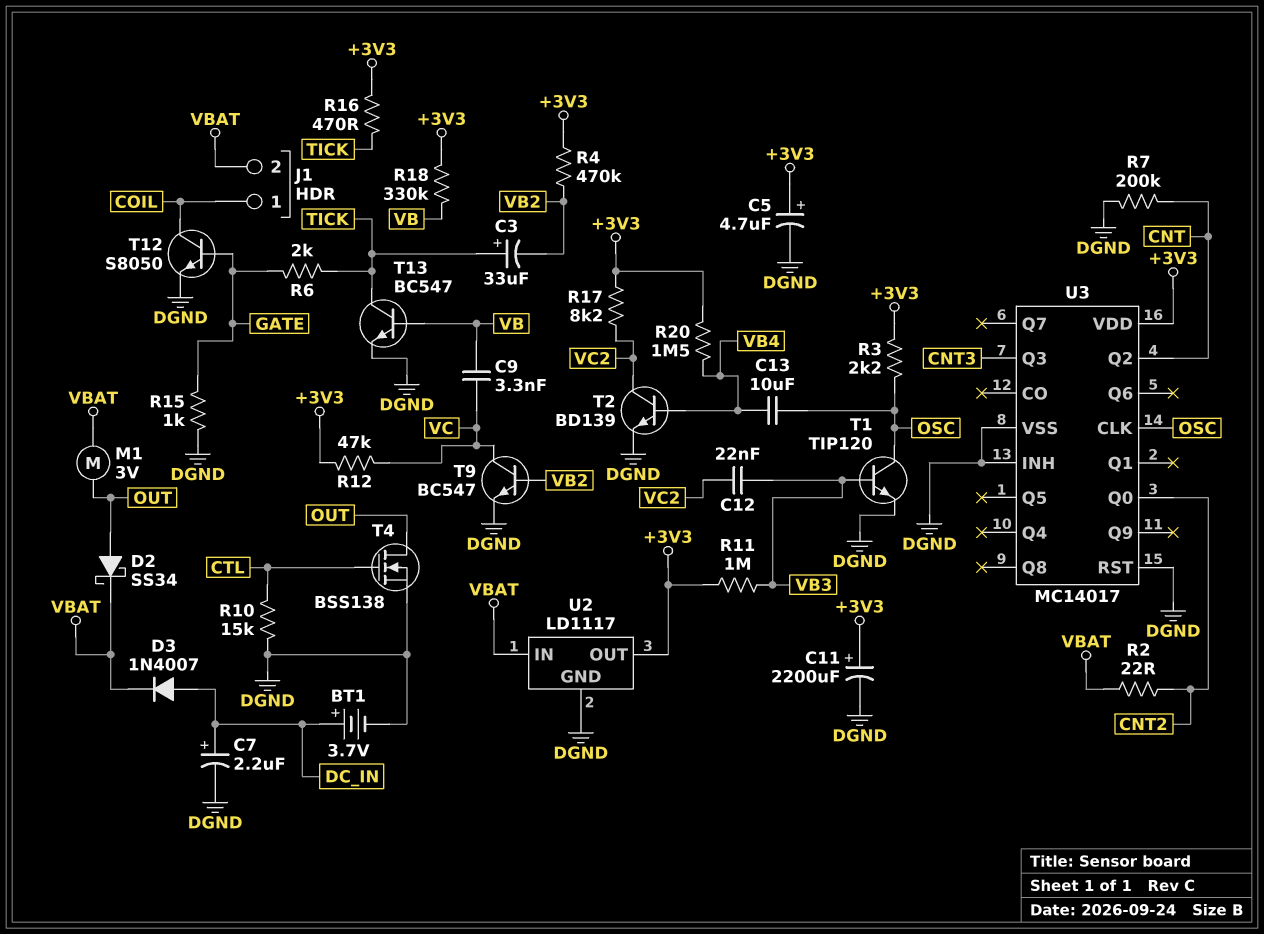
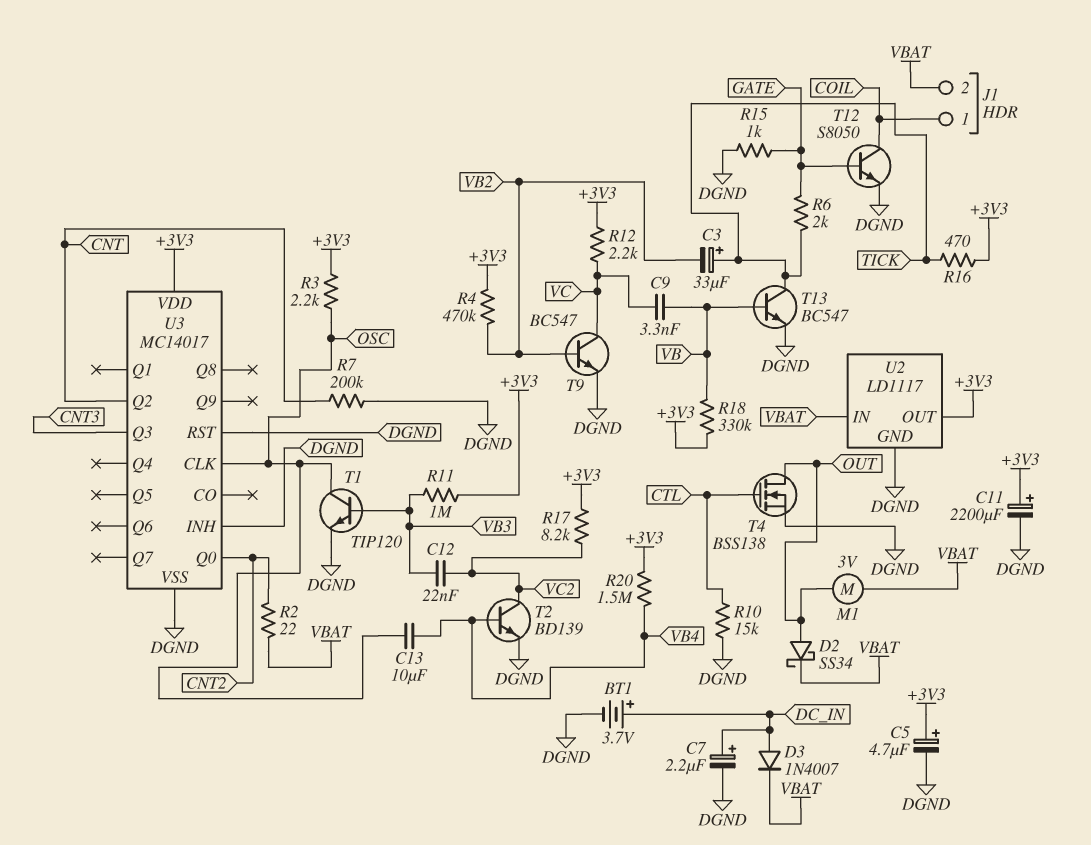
R12: 47k (+3V3, VC) -> 2.2k (+3V3, VC)

